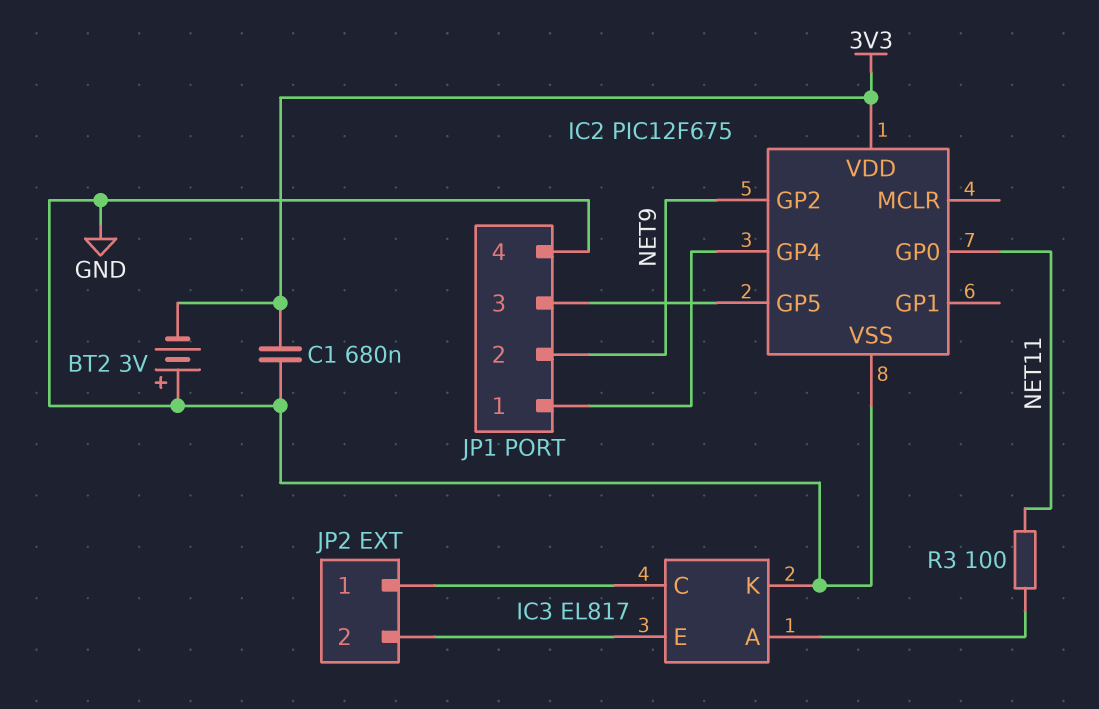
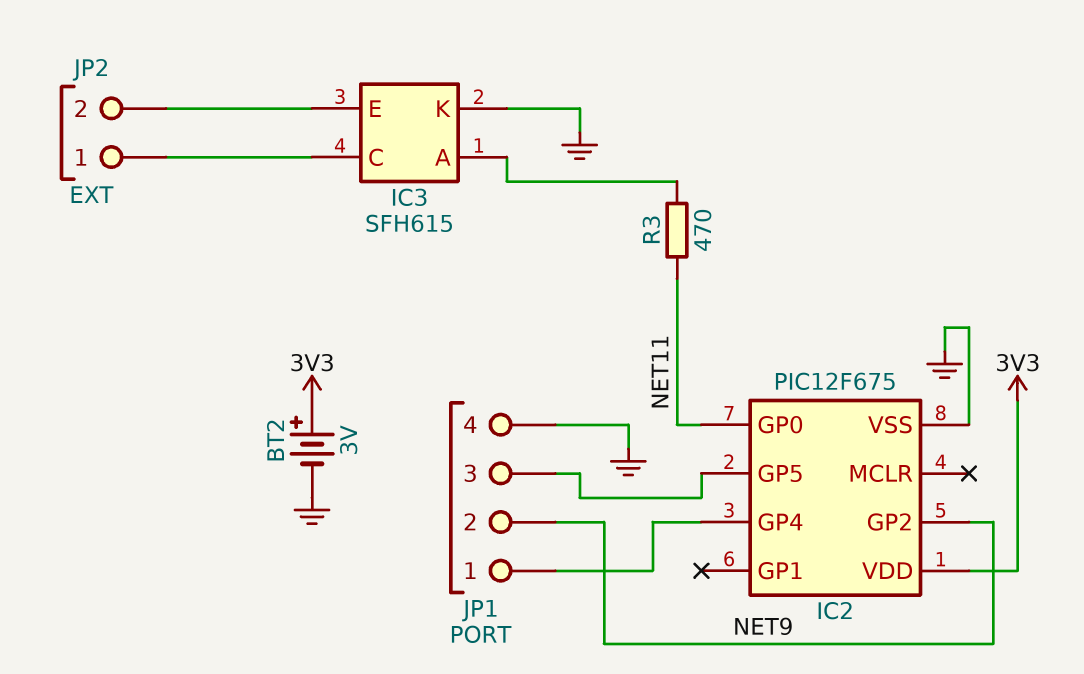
BT2: 3V (plus GND, minus 3V3) -> 3V (plus 3V3, minus GND)
C1: 680nF (3V3, GND) -> none
IC3: EL817 -> SFH615
R3: 100 (IC3/A, NET11) -> 470 (IC3/A, NET11)

